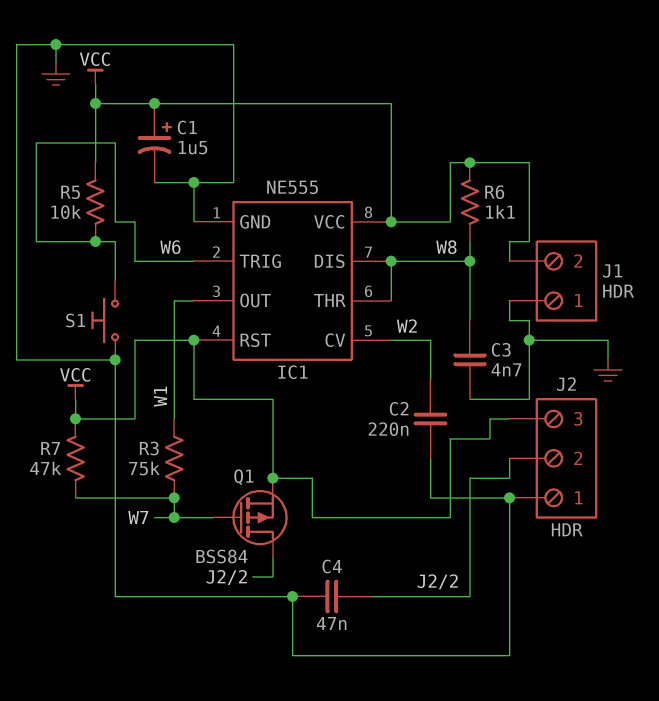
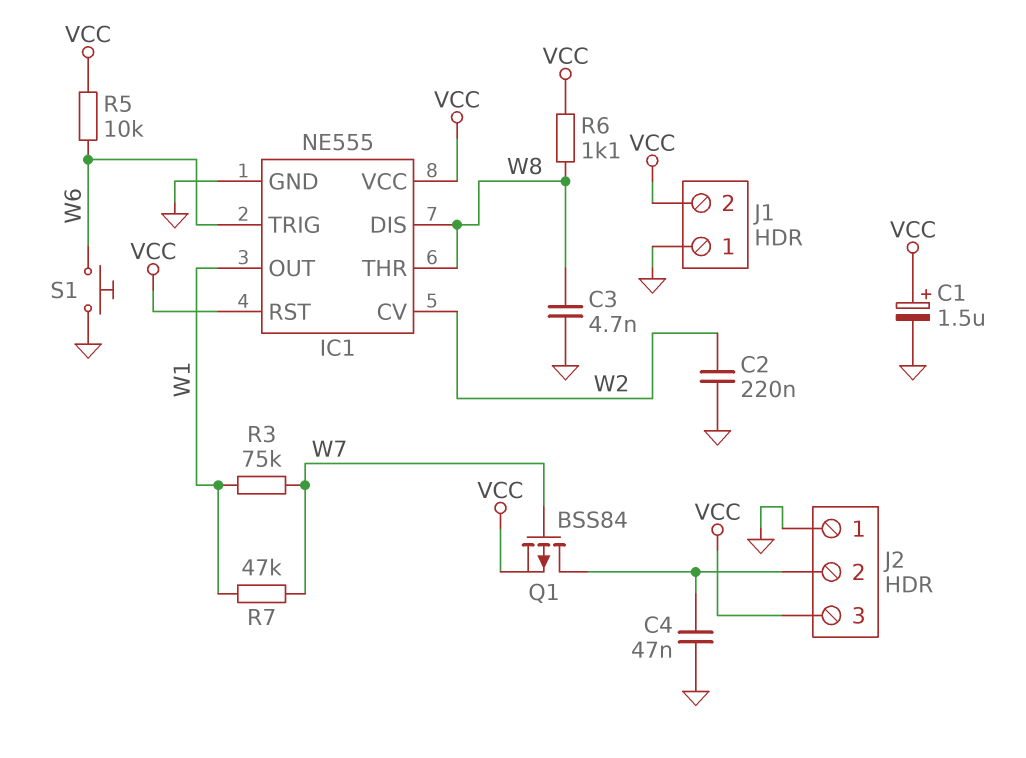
R7: 47k (VCC, W7) -> 47k (W1, W7)

